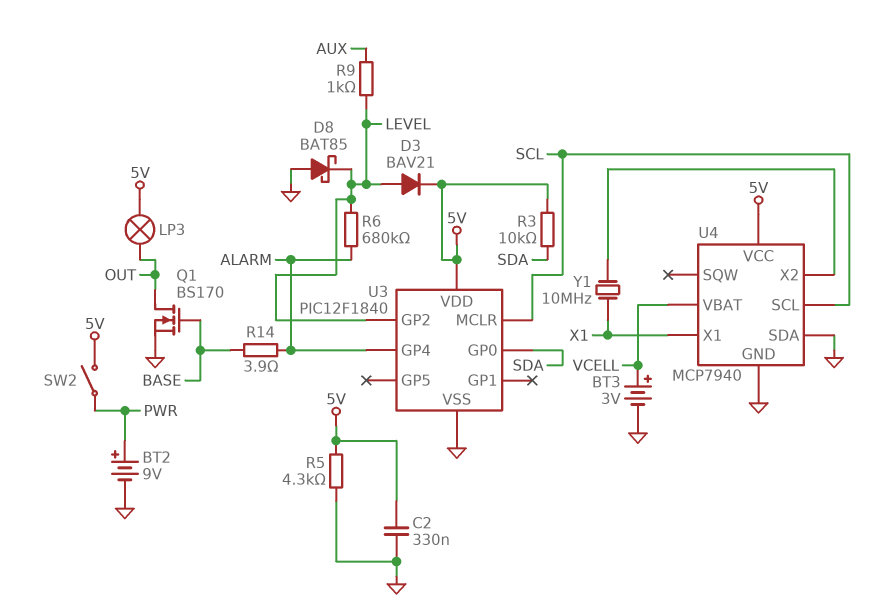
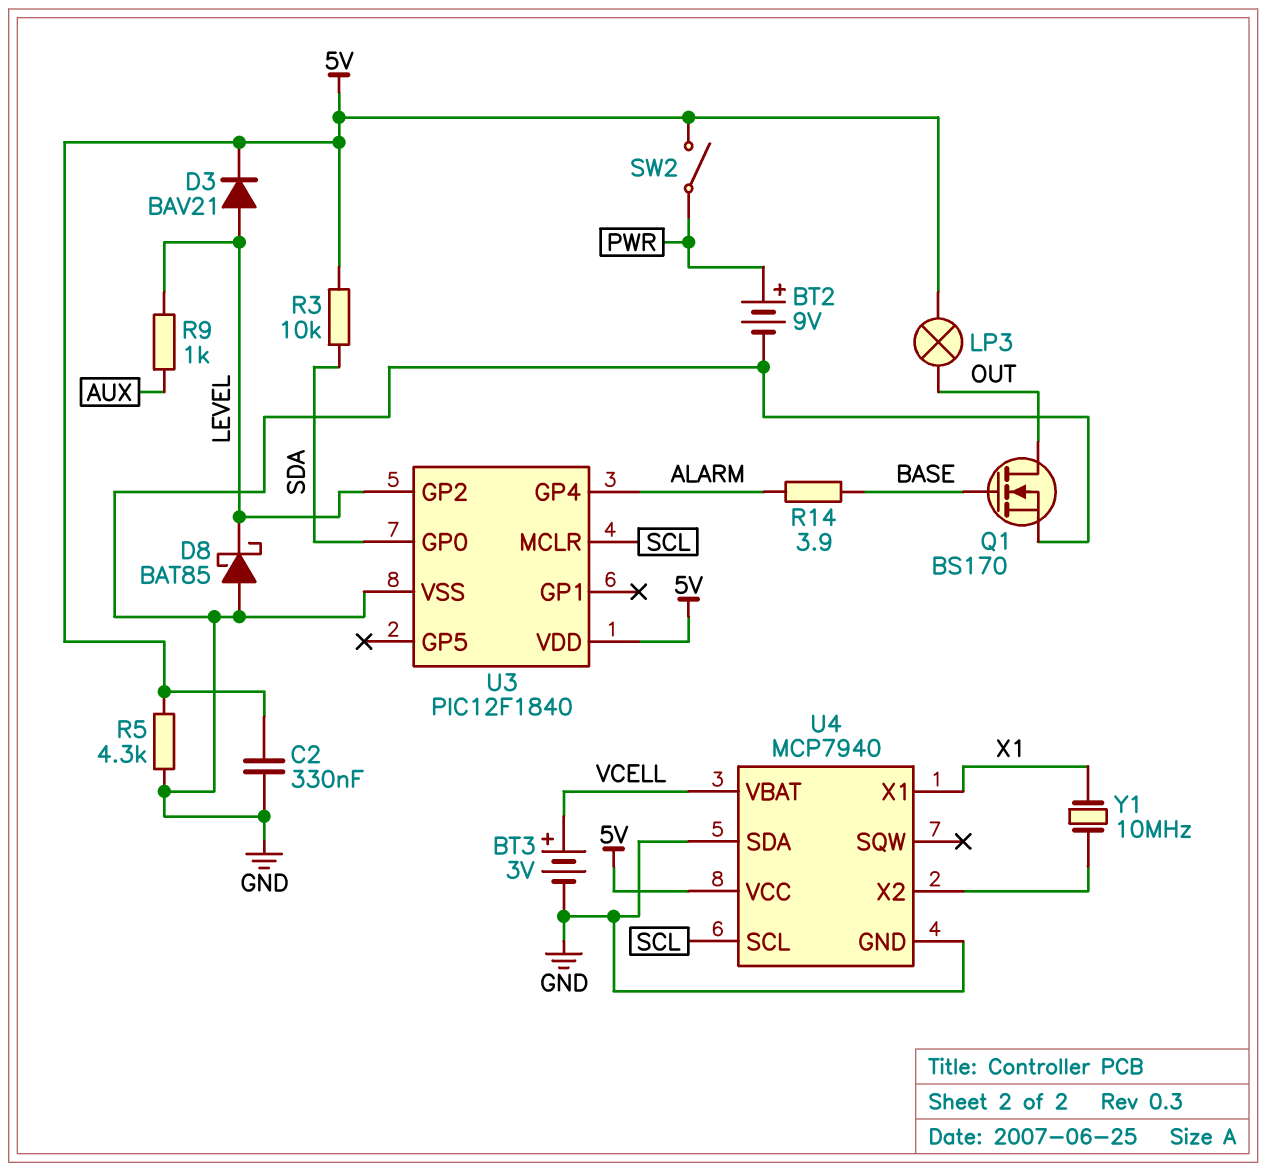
R6: 680k (ALARM, LEVEL) -> none

